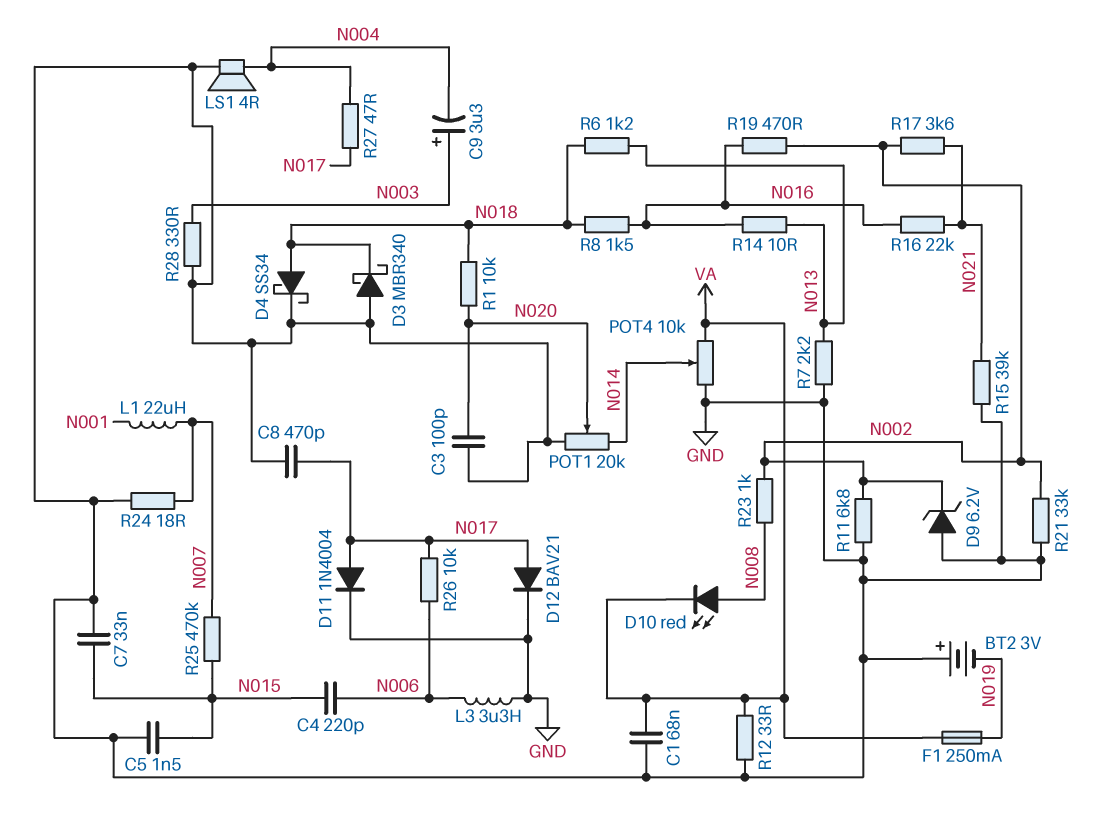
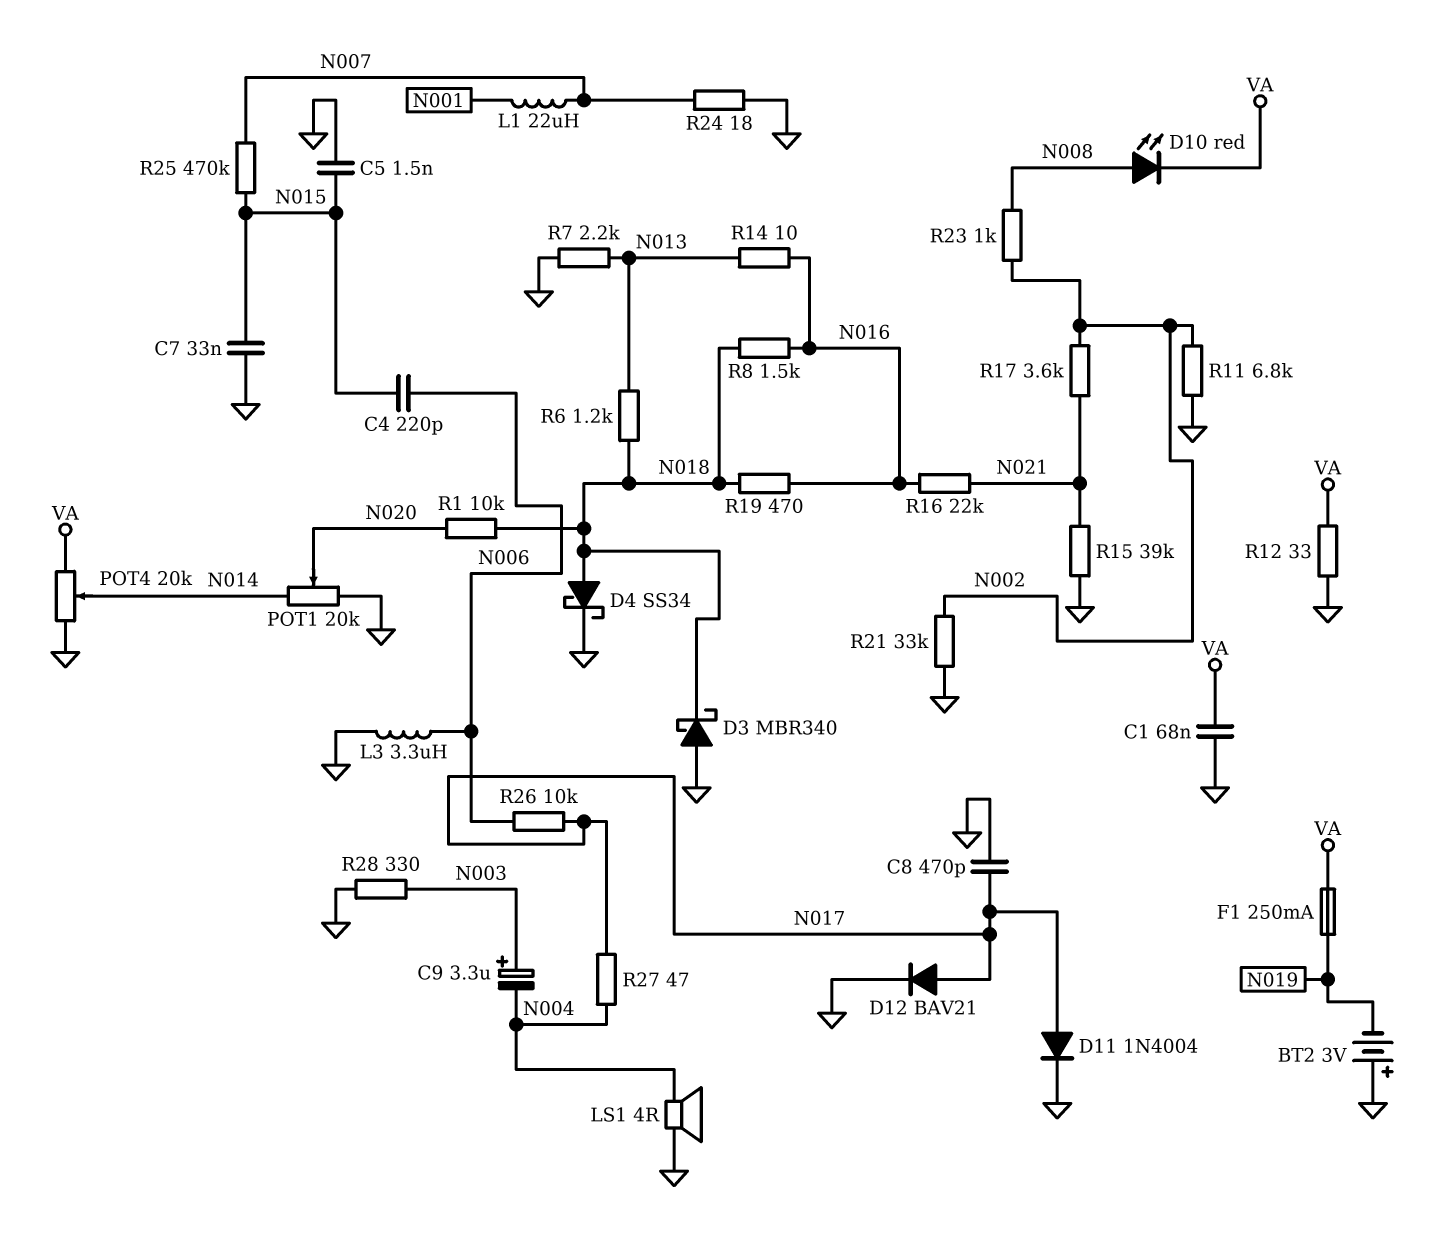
C3: 100pF (GND, N020) -> none
D9: zener 6.2V (A GND, K N002) -> none
POT4: 10k (GND, VA, wiper N014) -> 20k (GND, VA, wiper N014)
R19: 470 (N002, N016) -> 470 (N016, N018)

